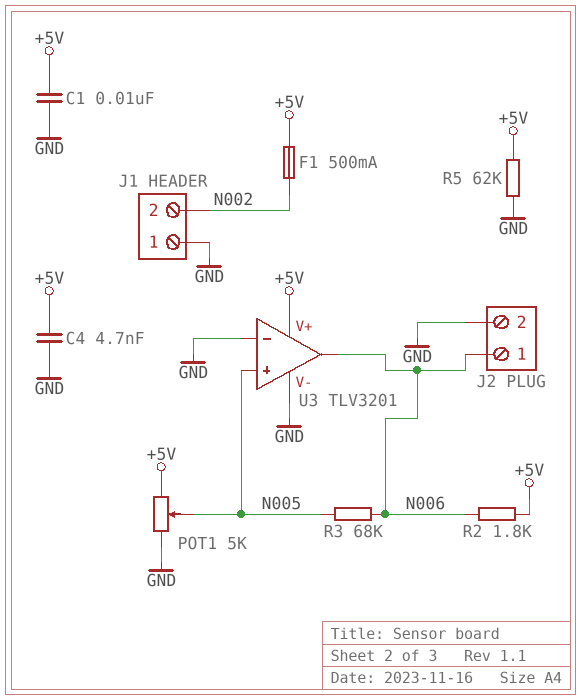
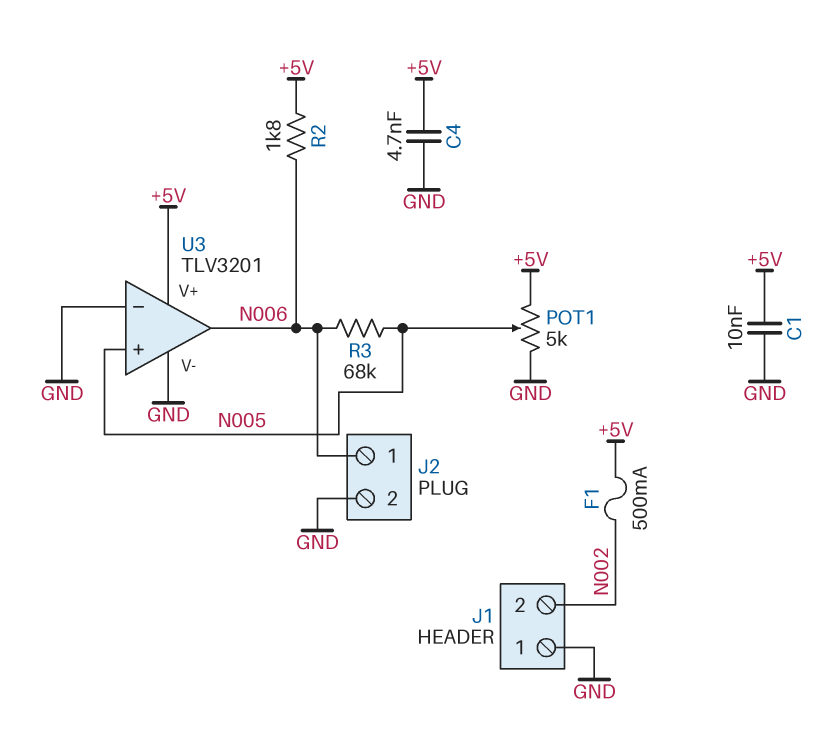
R5: 62k (+5V, GND) -> none

